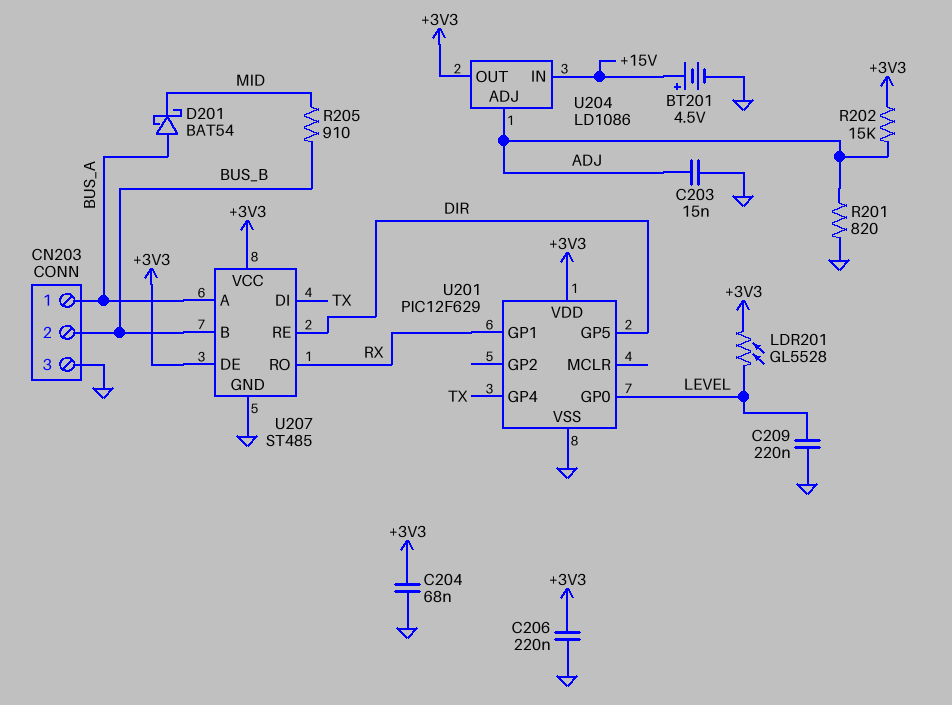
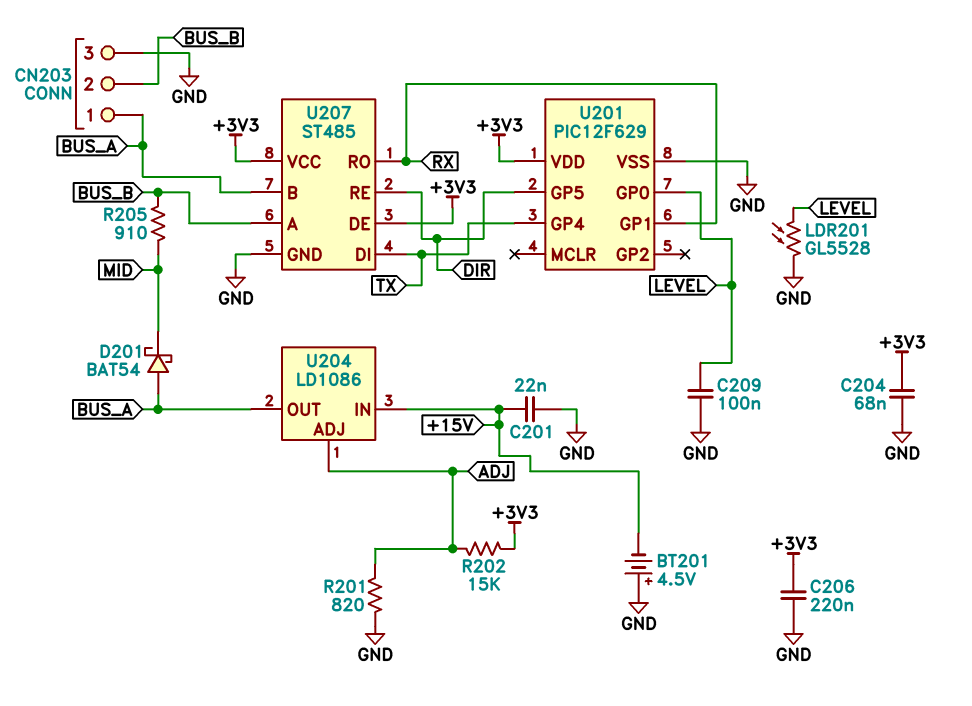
BT201: 4.5V (plus +15V, minus GND) -> 4.5V (plus GND, minus +15V)
C201: none -> 22nF (+15V, GND)
C203: 15nF (ADJ, GND) -> none
C209: 220nF (GND, LEVEL) -> 100nF (GND, LEVEL)
LDR201: GL5528 (+3V3, LEVEL) -> GL5528 (GND, LEVEL)
U204 pin OUT: +3V3 -> BUS_A
U207 pin A: BUS_A -> BUS_B
U207 pin B: BUS_B -> BUS_A

